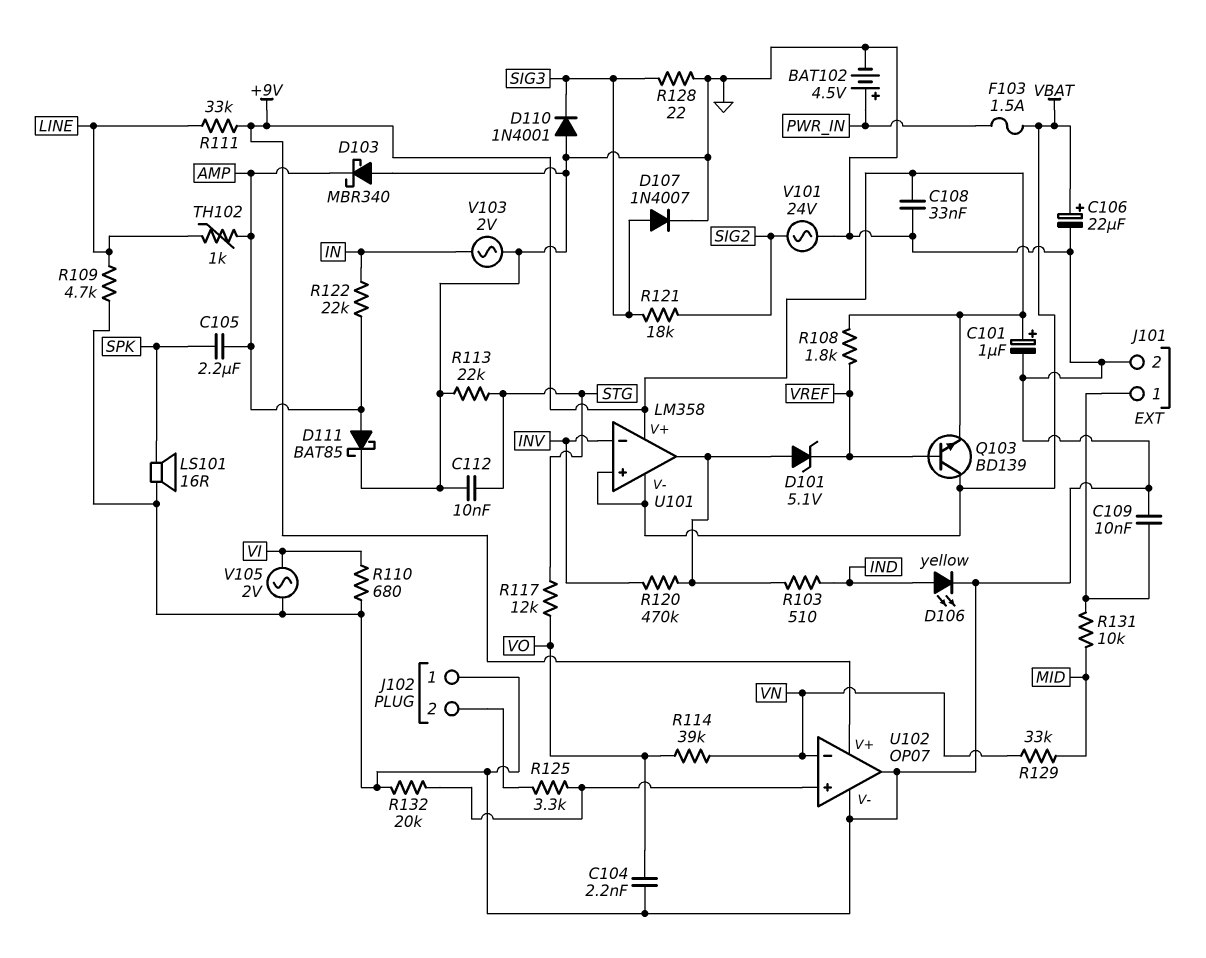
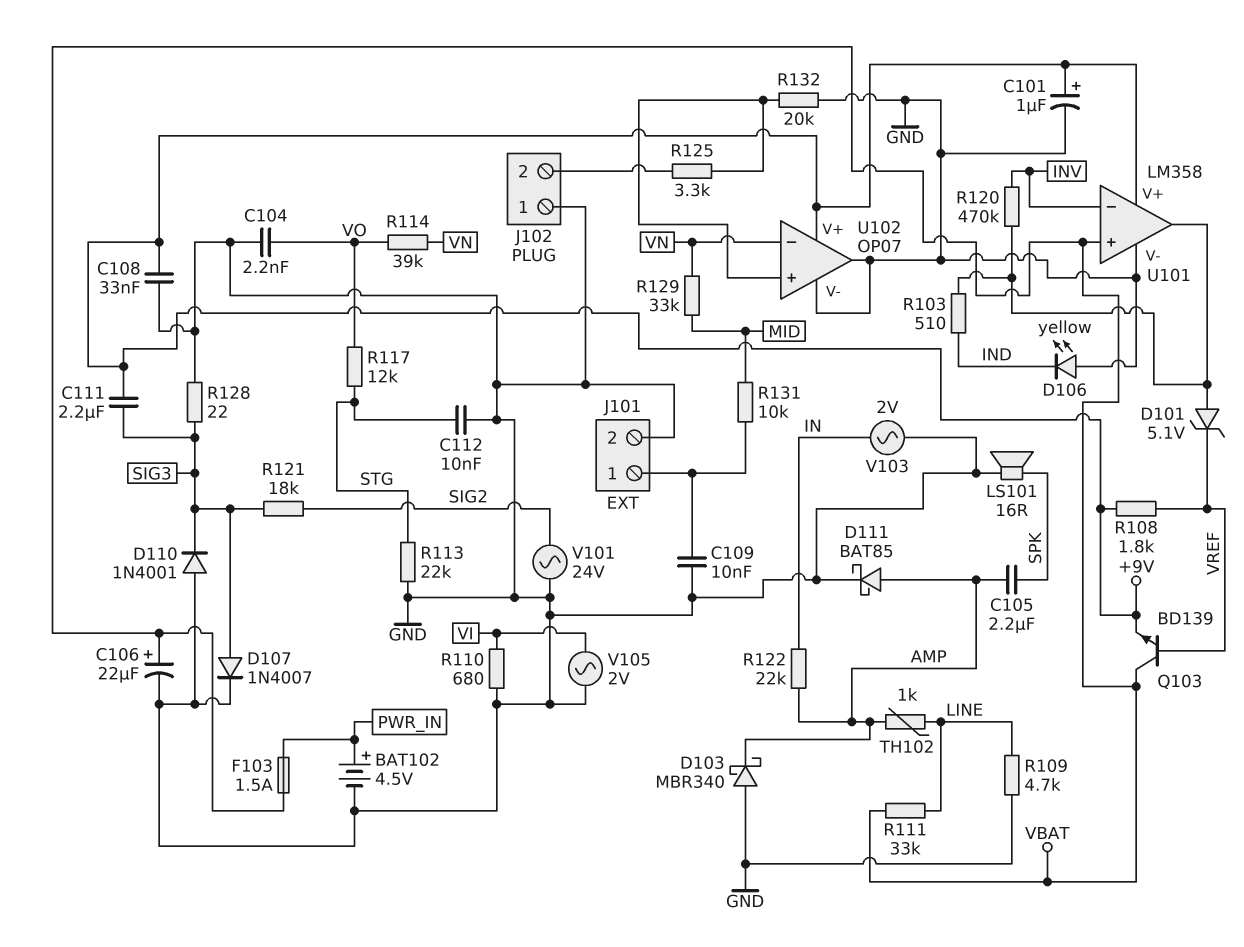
C111: none -> 2.2uF (+9V, SIG3)
D106: LED yellow (A IND, K GND) -> LED yellow (A GND, K IND)
R111: 33k (+9V, LINE) -> 33k (LINE, VBAT)
U101 pin V-: VBAT -> GND

